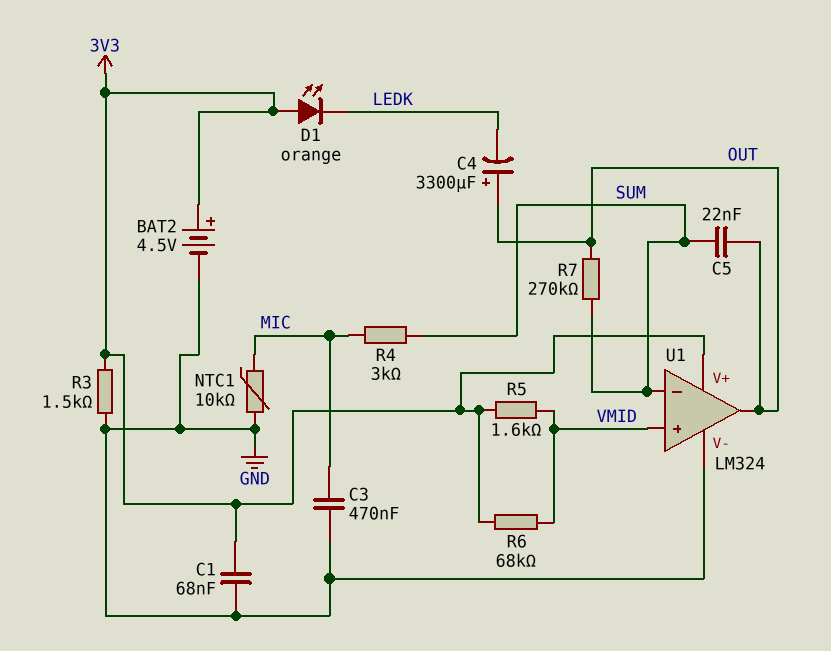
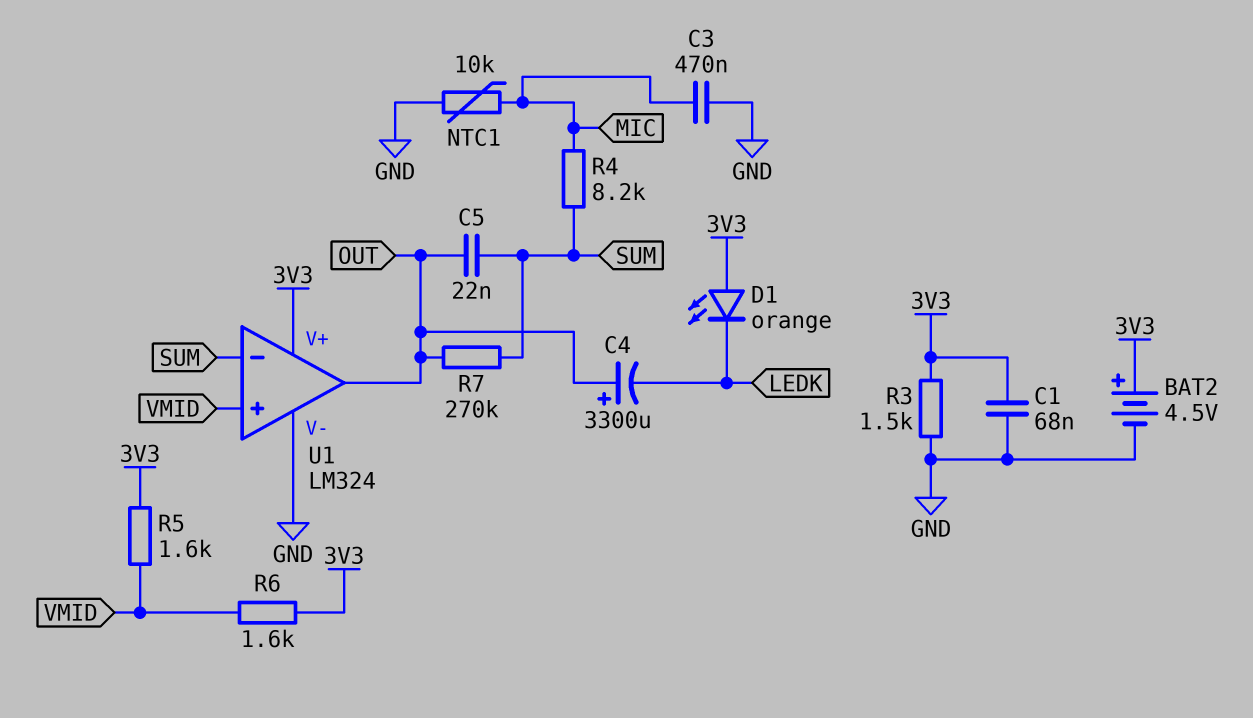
R4: 3k (MIC, SUM) -> 8.2k (MIC, SUM)
R6: 68k (3V3, VMID) -> 1.6k (3V3, VMID)

